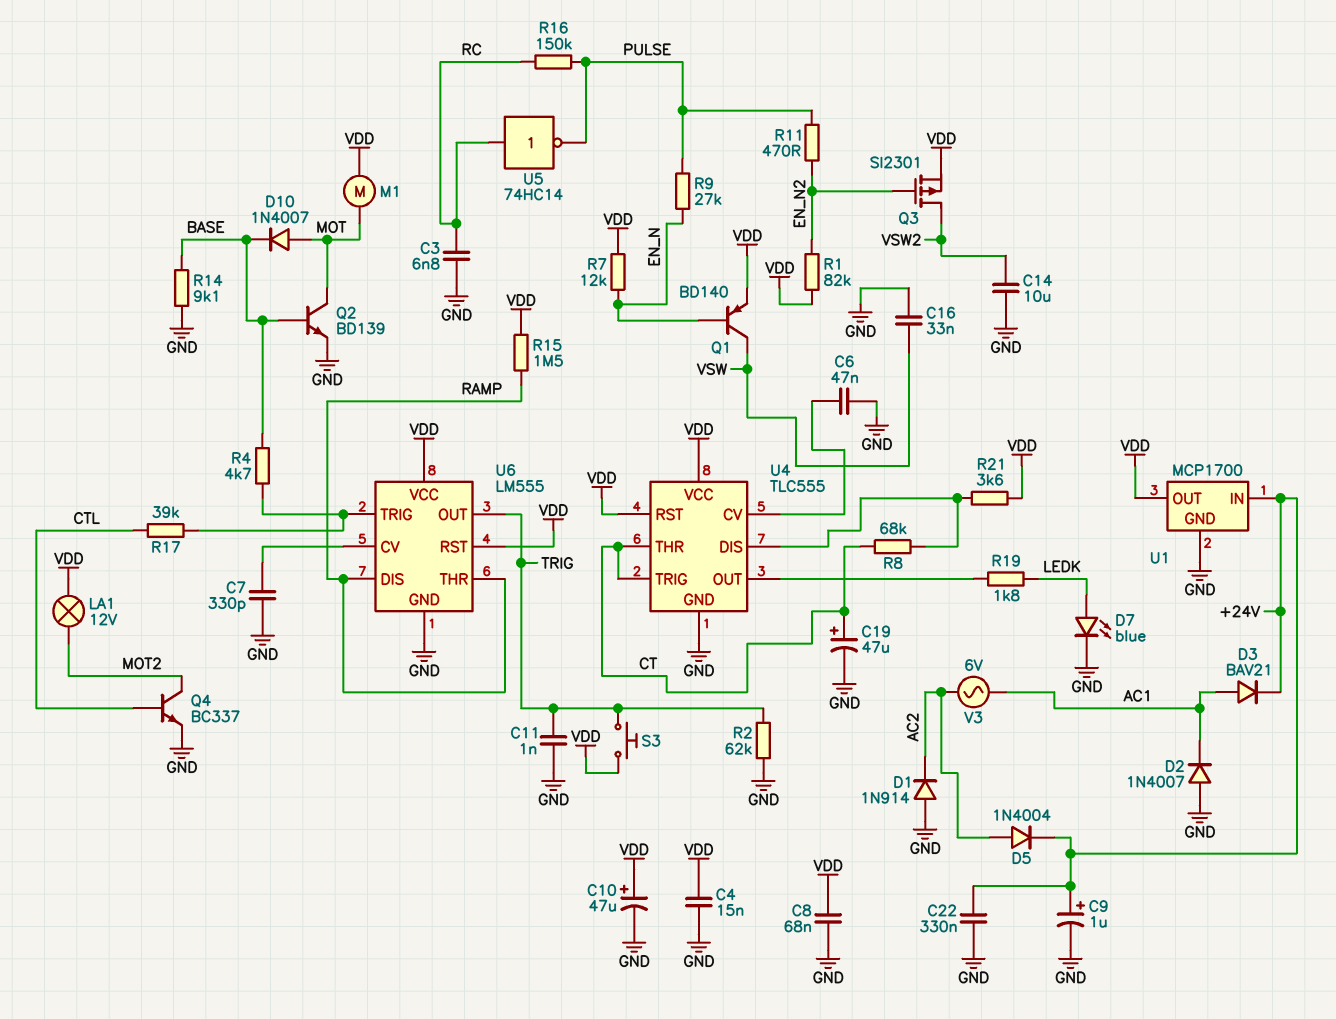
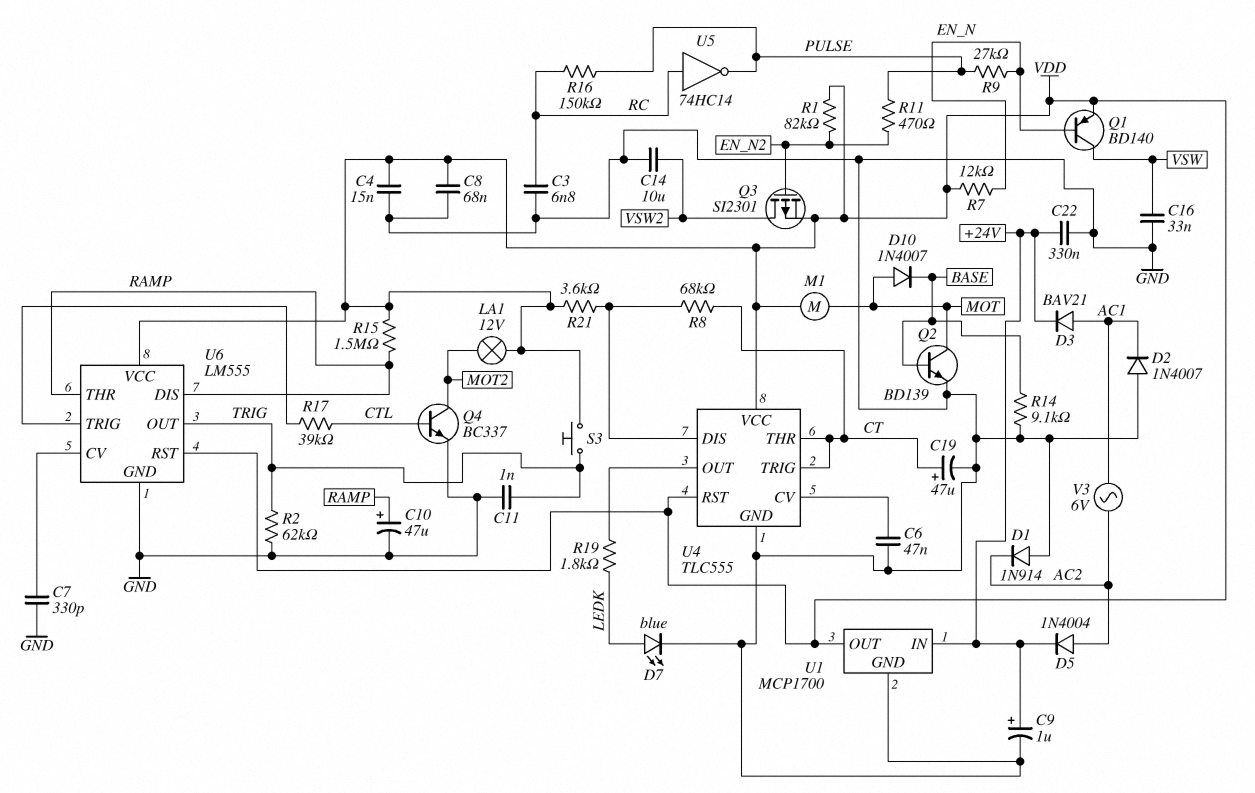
C10: 47uF (plus VDD, minus GND) -> 47uF (plus RAMP, minus GND)
R4: 4.7k (BASE, U6/TRIG) -> none

